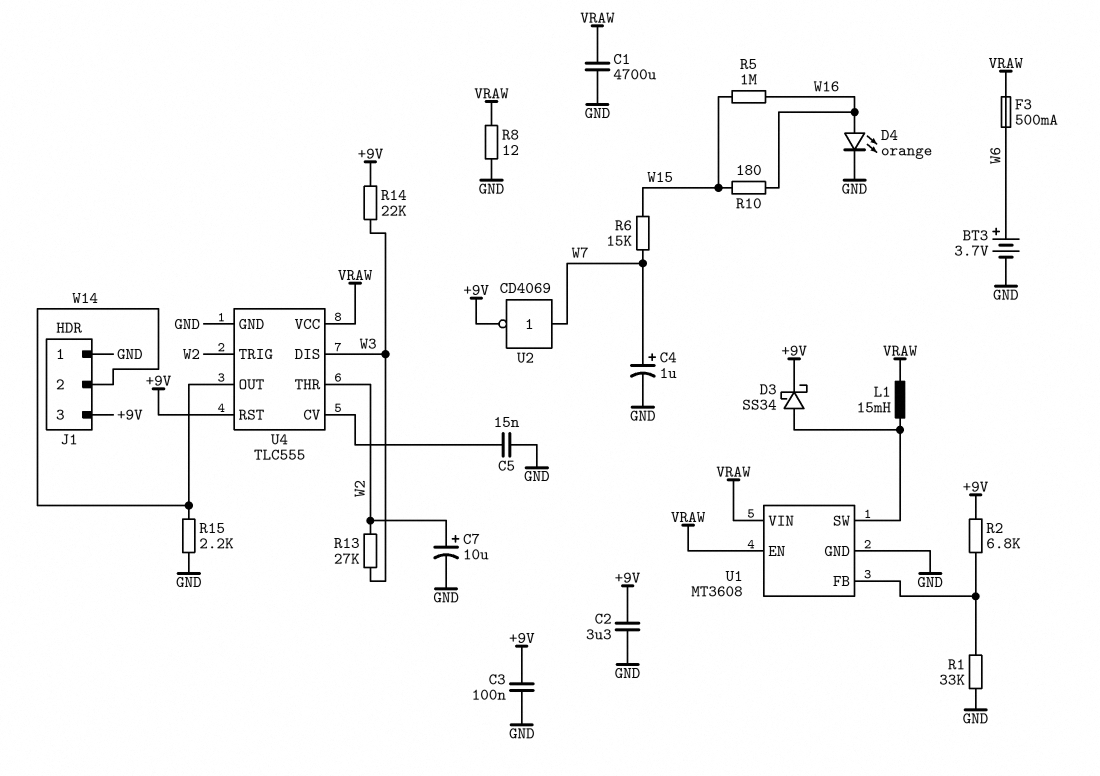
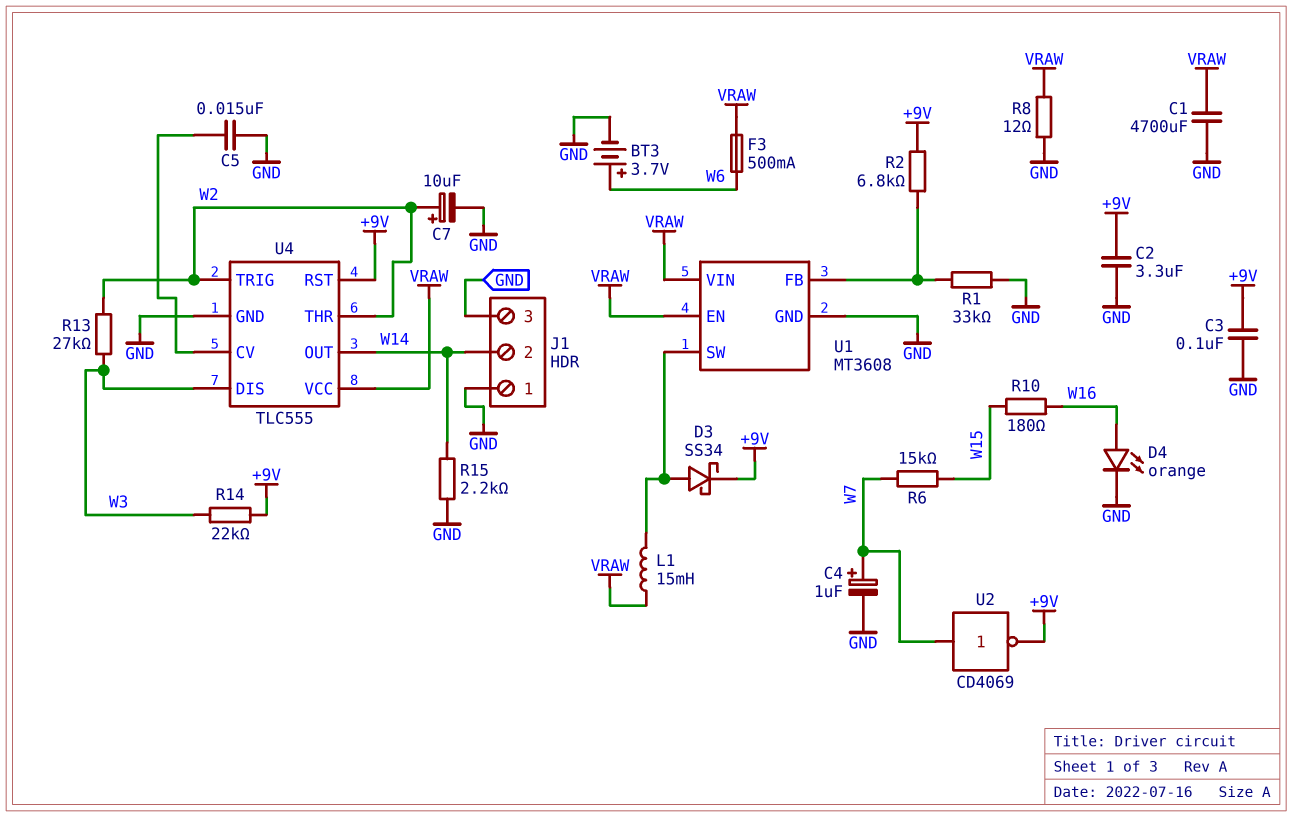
J1 pin 3: +9V -> GND
R5: 1M (W15, W16) -> none

